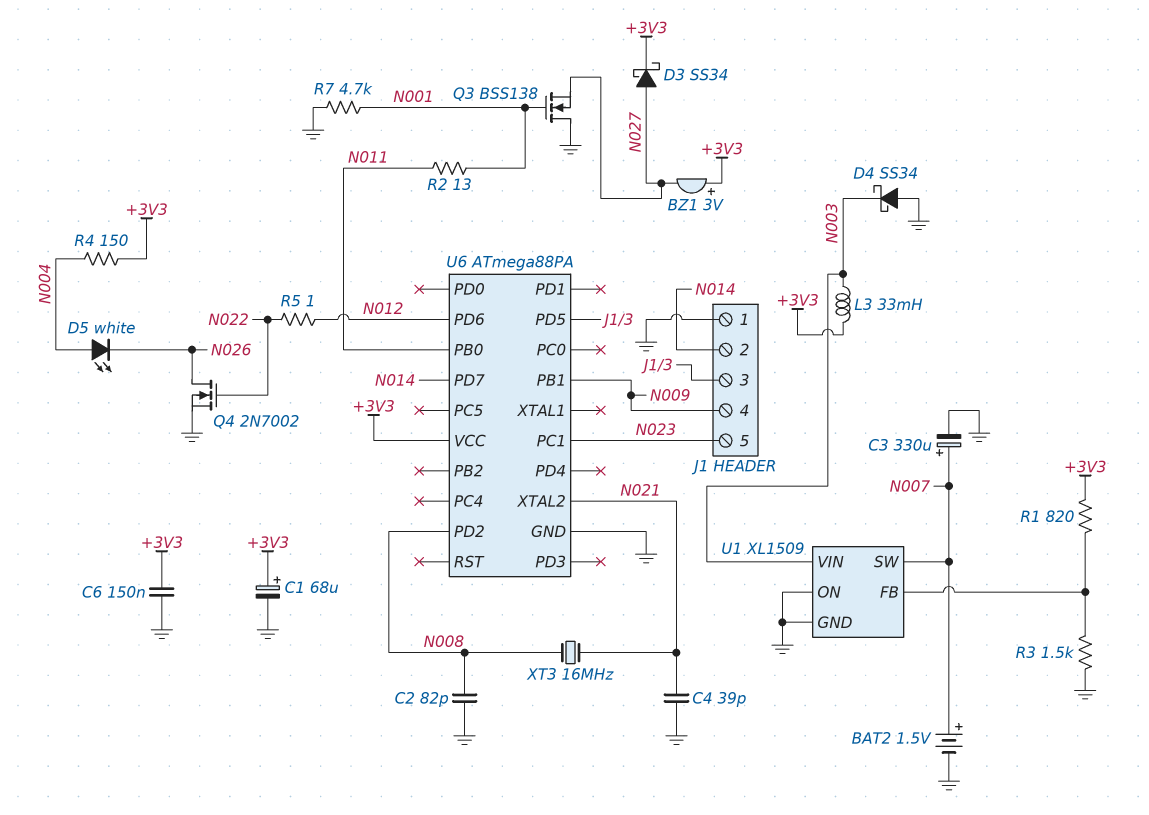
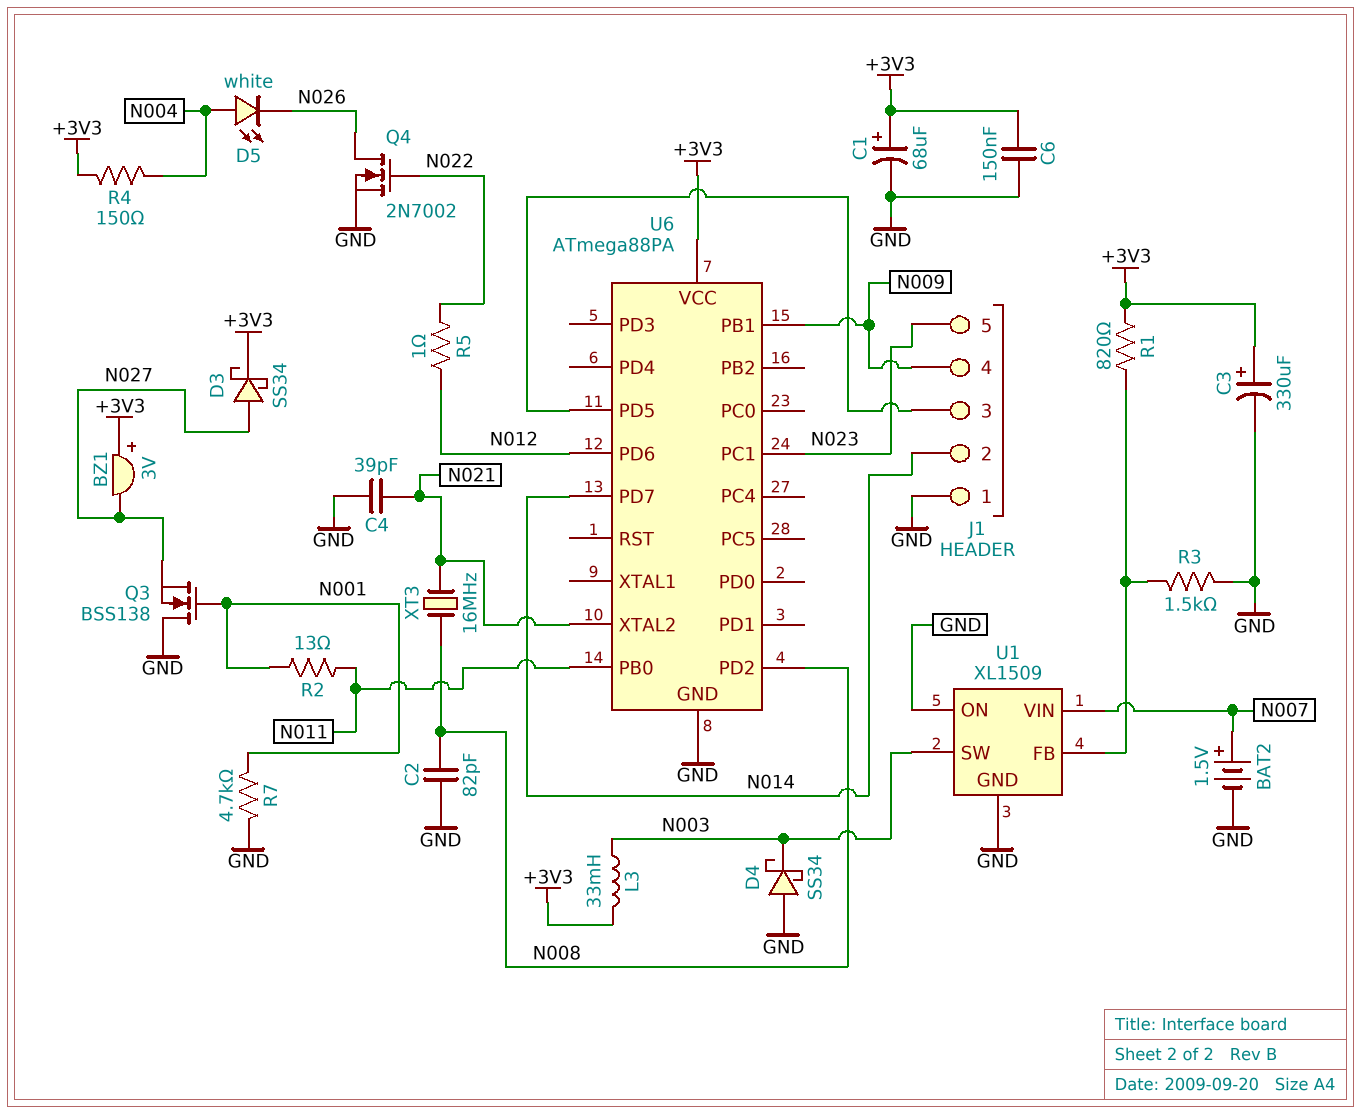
C3: 330uF (plus N007, minus GND) -> 330uF (plus +3V3, minus GND)
U1 pin SW: N007 -> N003
U1 pin VIN: N003 -> N007

